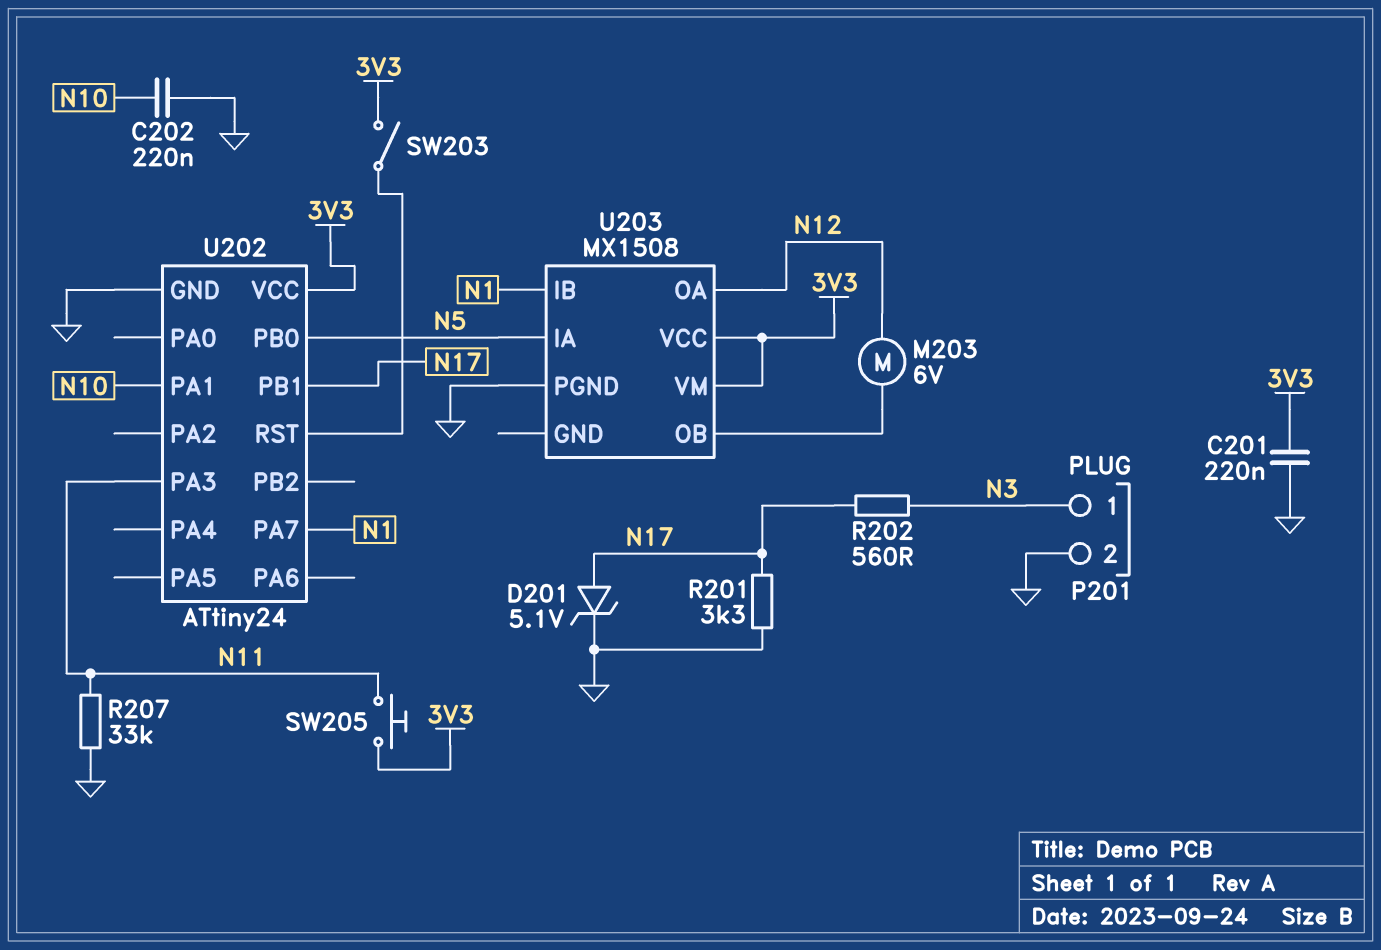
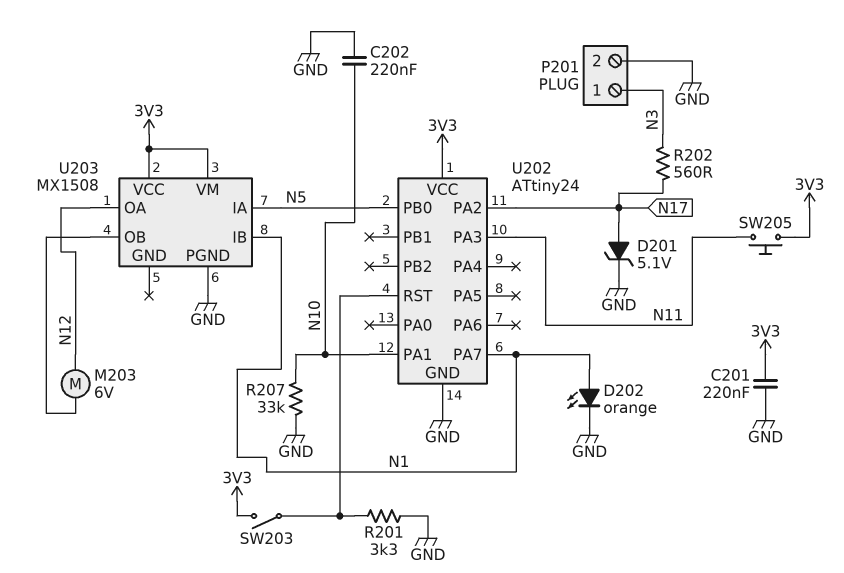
D202: none -> LED orange (A N1, K GND)
R201: 3.3k (GND, N17) -> 3.3k (GND, U202/RST)
R207: 33k (GND, N11) -> 33k (GND, N10)
U202 pin PA2: none -> N17
U202 pin PB1: N17 -> none

